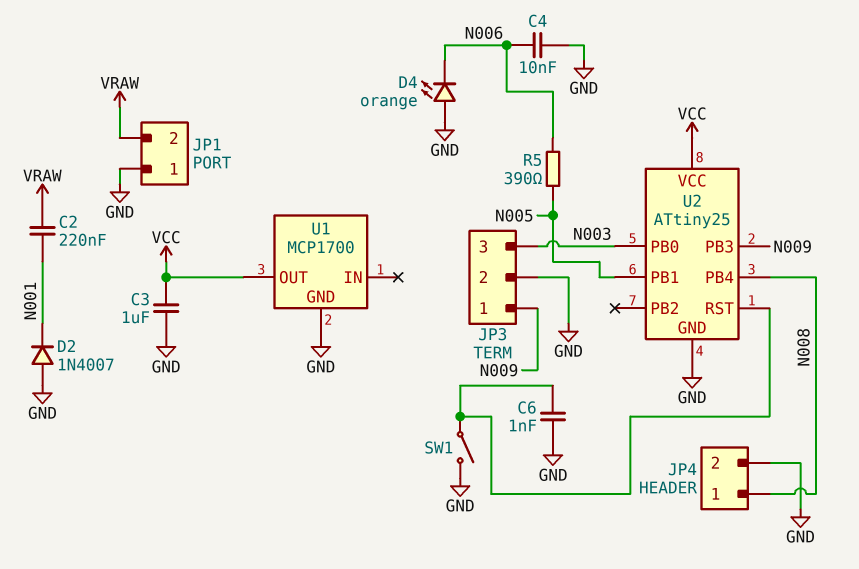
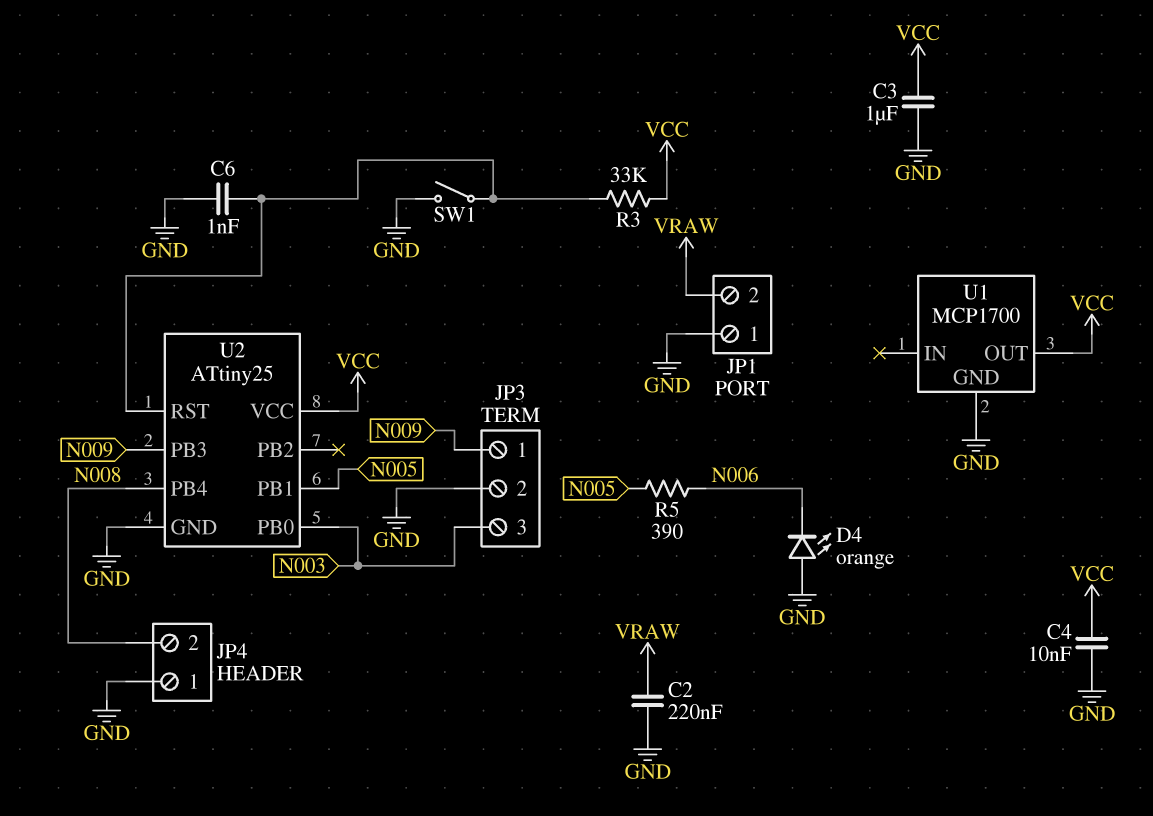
C2: 220nF (N001, VRAW) -> 220nF (GND, VRAW)
C4: 10nF (GND, N006) -> 10nF (GND, VCC)
D2: diode 1N4007 (A GND, K N001) -> none
JP4 pin 1: N008 -> GND
JP4 pin 2: GND -> N008
R3: none -> 33k (U2/RST, VCC)

